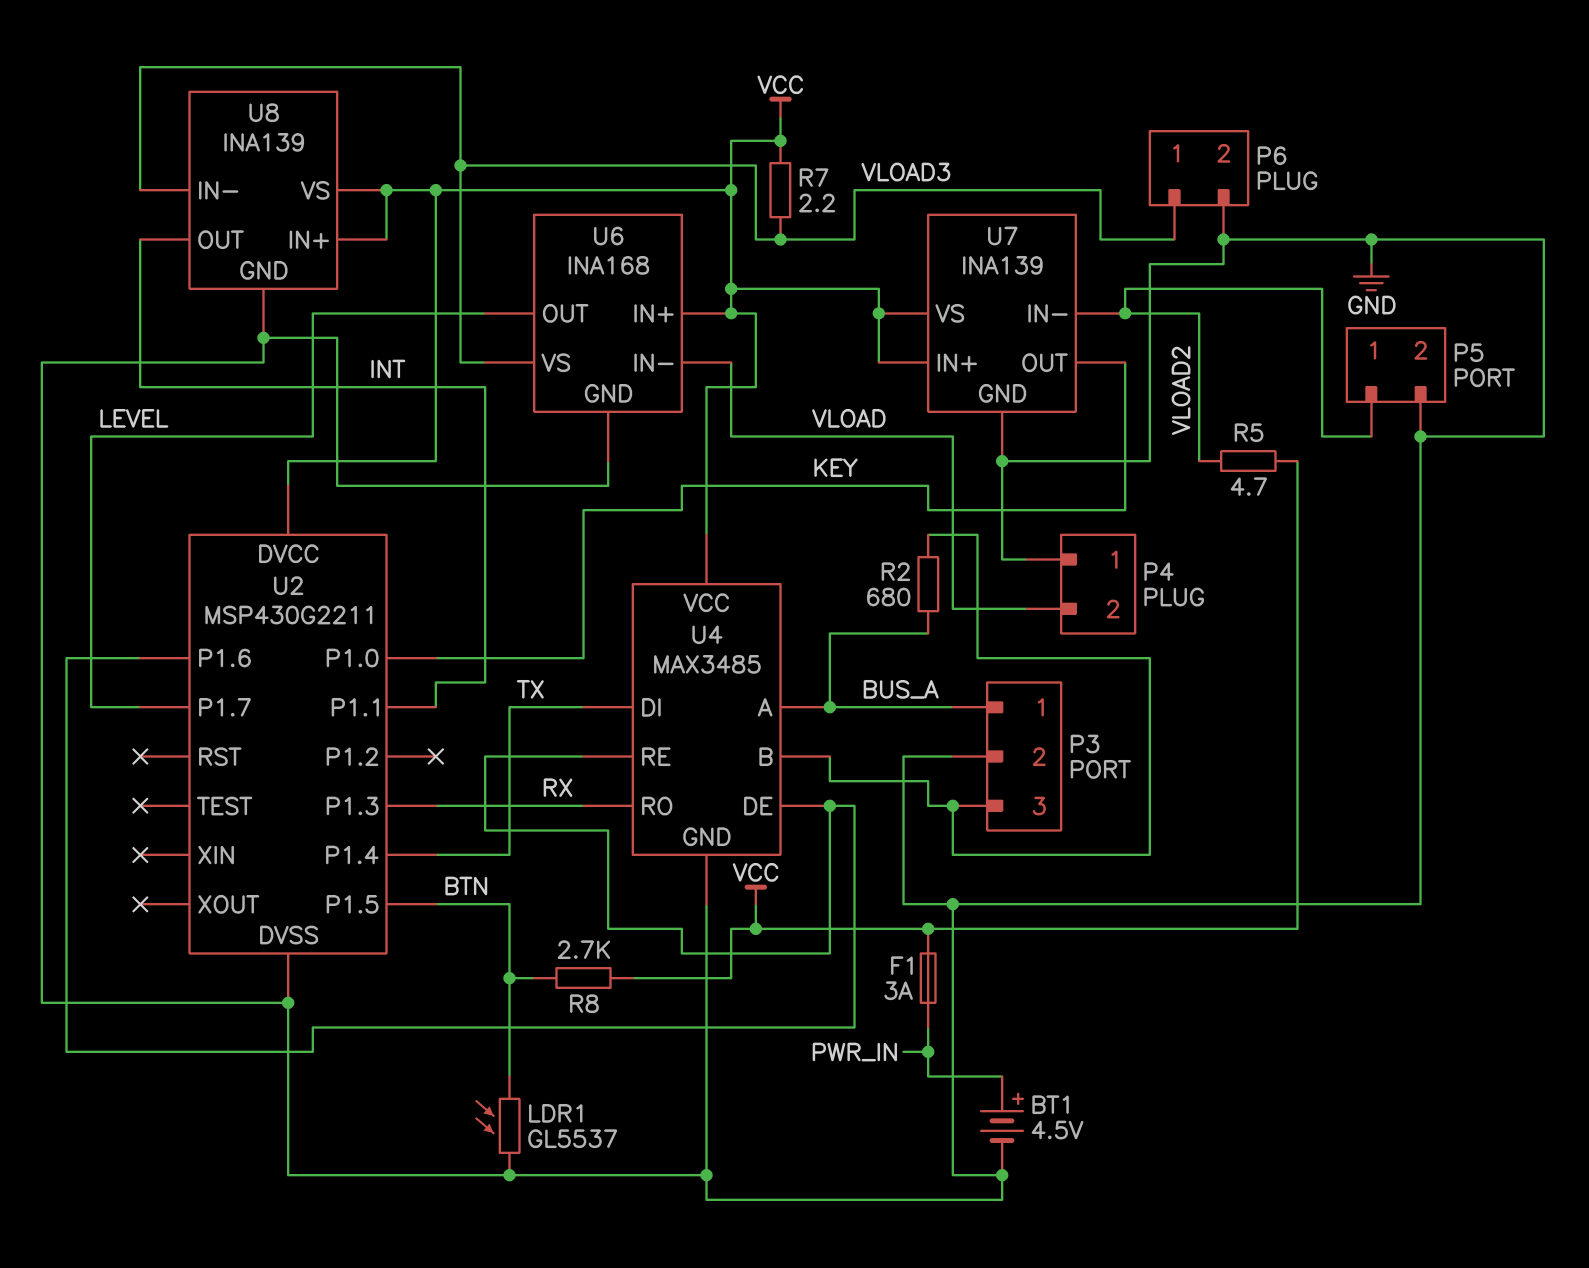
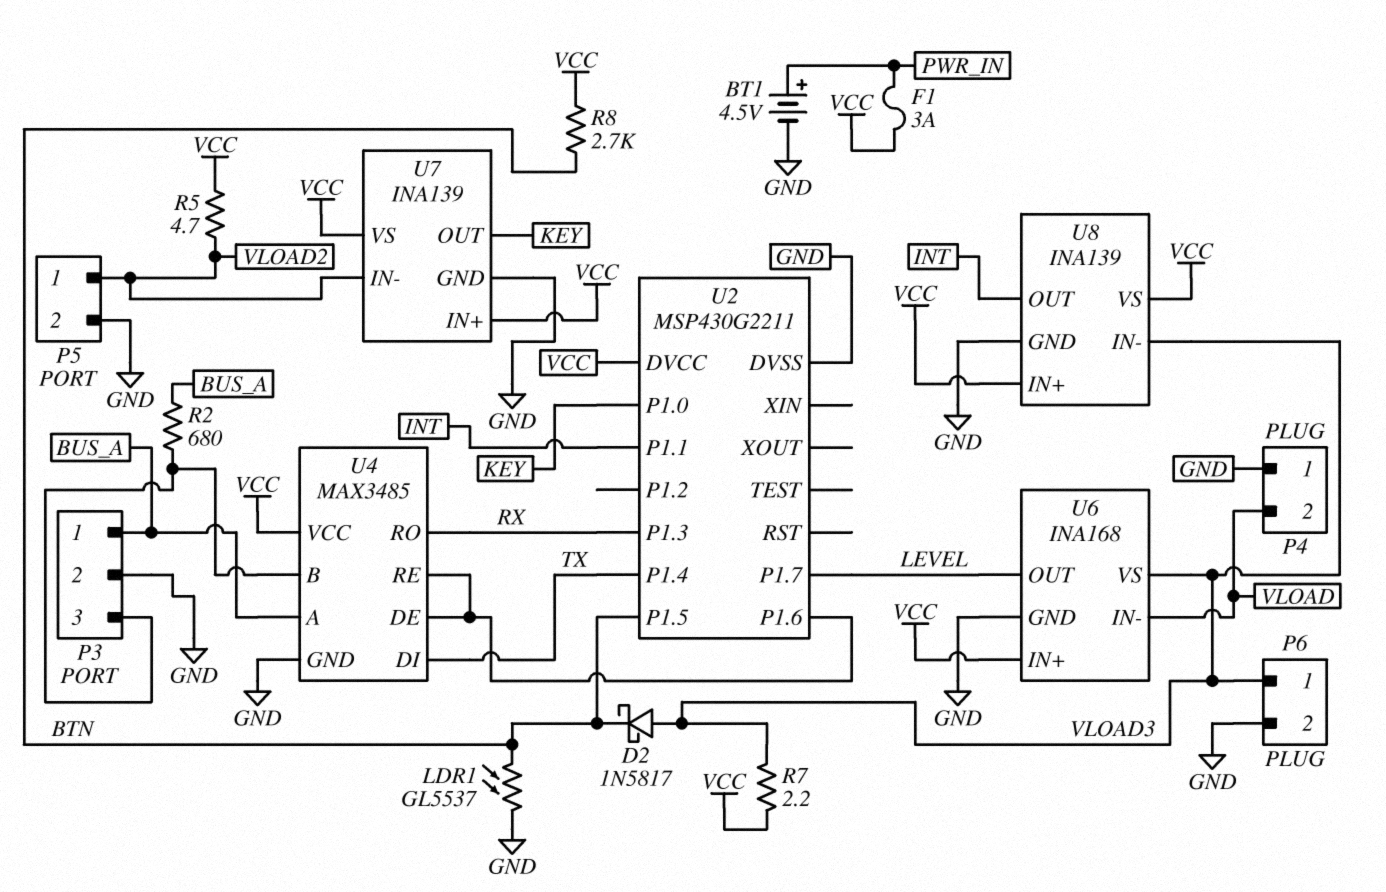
D2: none -> schottky 1N5817 (A VLOAD3, K BTN)

